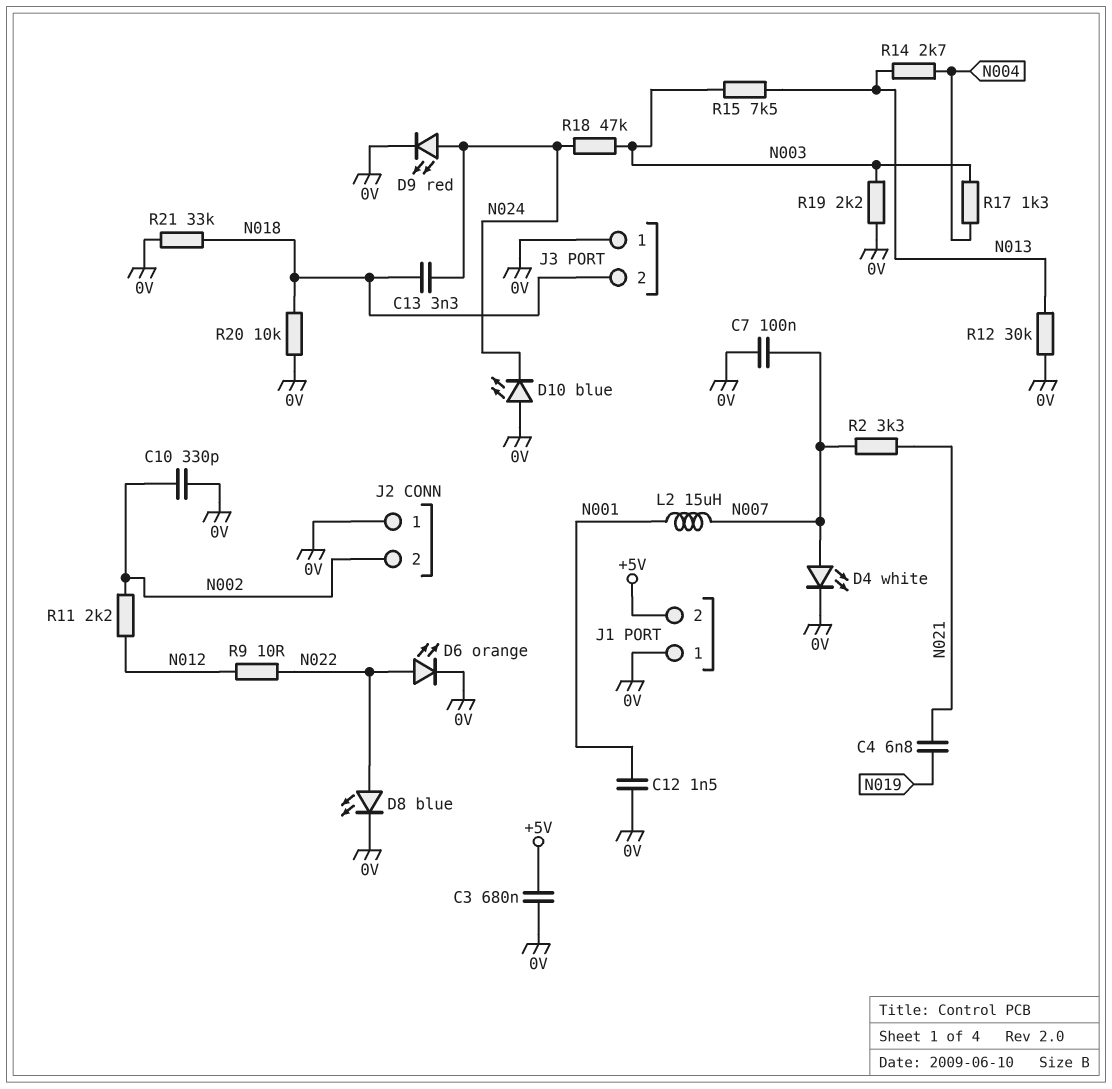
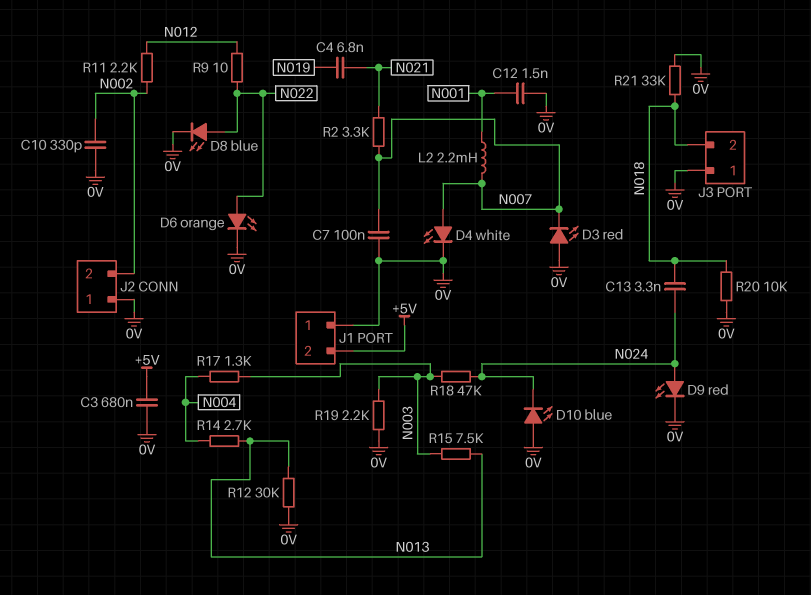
D3: none -> LED red (A 0V, K N007)
L2: 15uH (N001, N007) -> 2.2mH (N001, N007)

